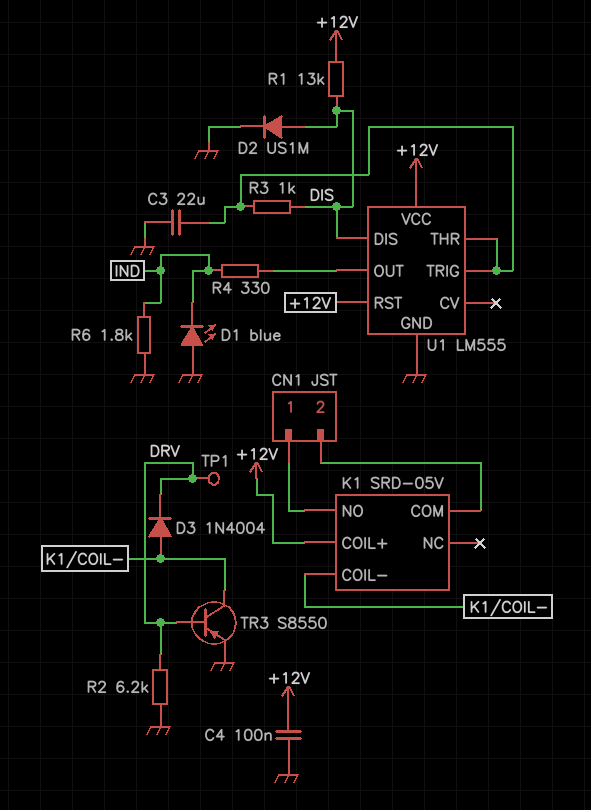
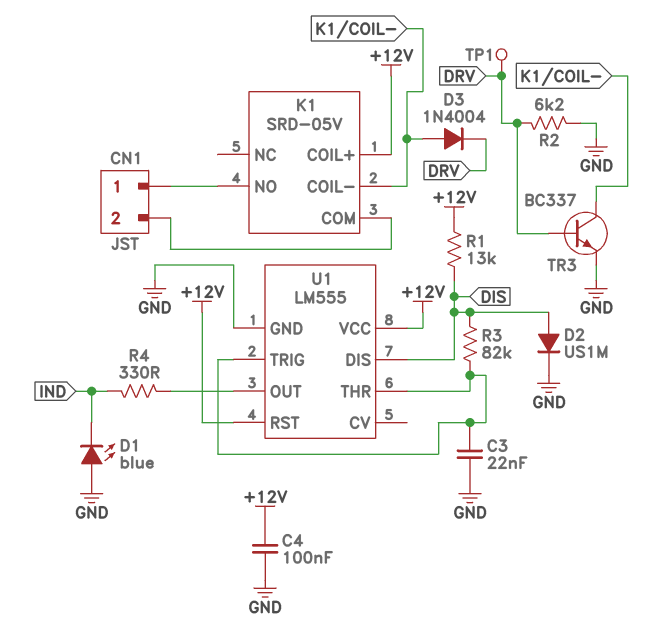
C3: 22uF (GND, U1/THR) -> 22nF (GND, U1/THR)
R3: 1k (DIS, U1/THR) -> 82k (DIS, U1/THR)
R6: 1.8k (GND, IND) -> none
TR3: PNP S8550 (B DRV, C K1/COIL-, E GND) -> NPN BC337 (B DRV, C K1/COIL-, E GND)

